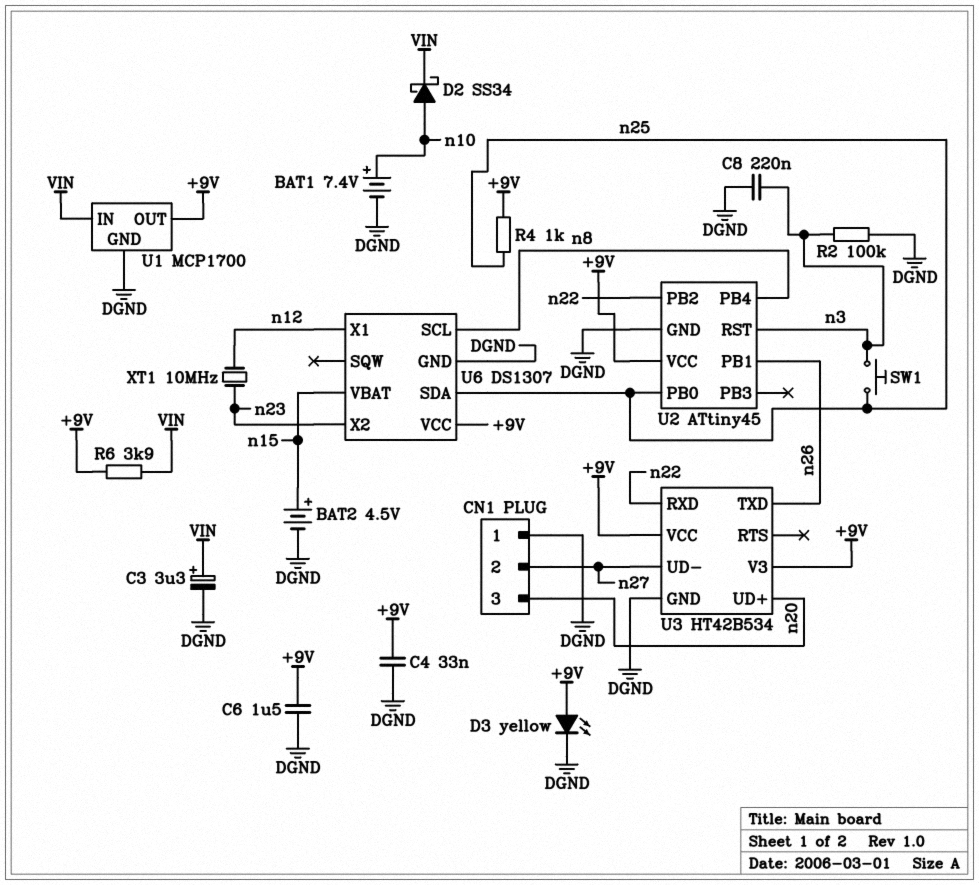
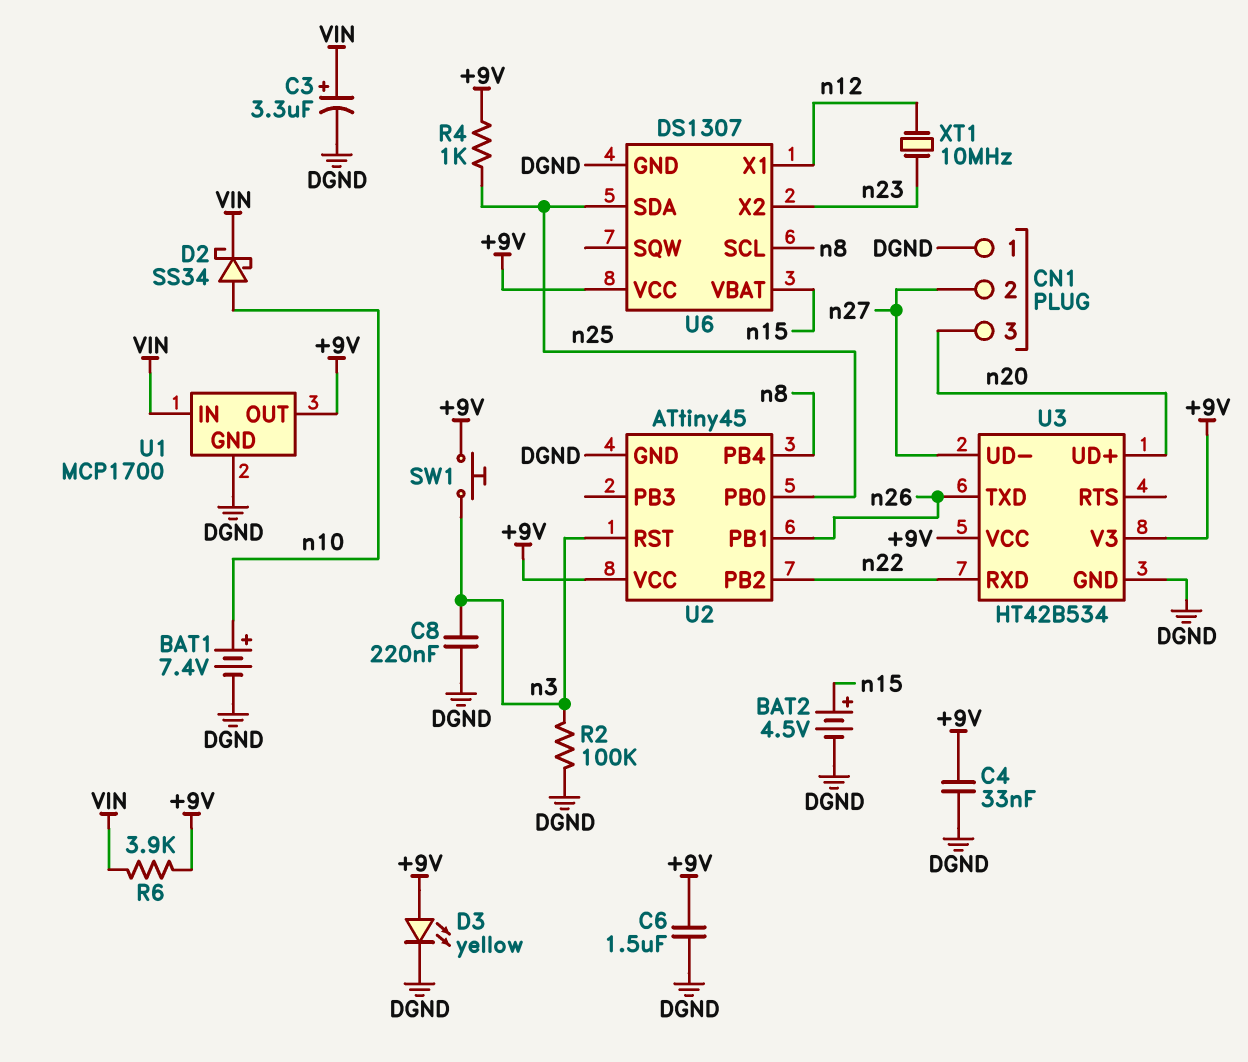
SW1: button (n3, n25) -> button (+9V, n3)

